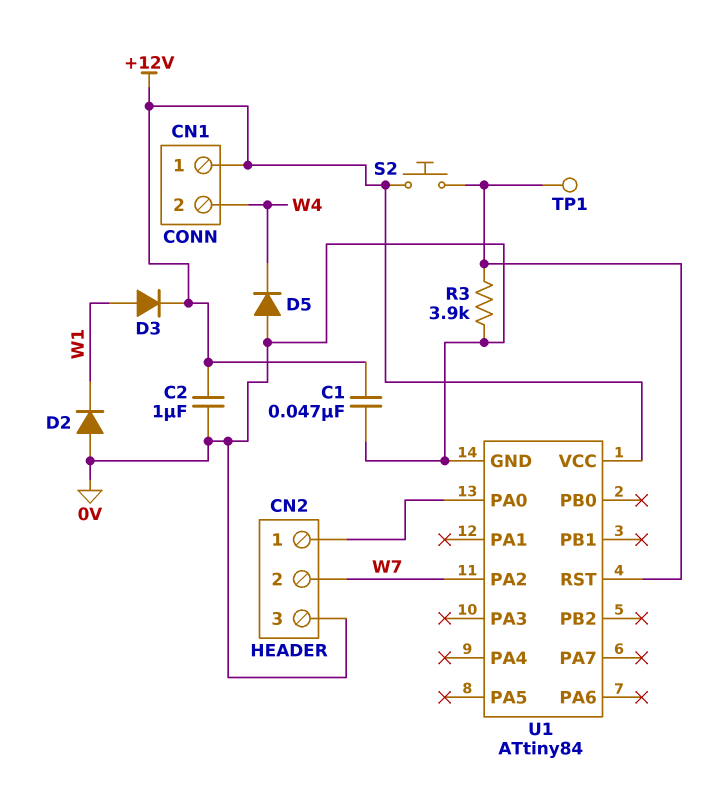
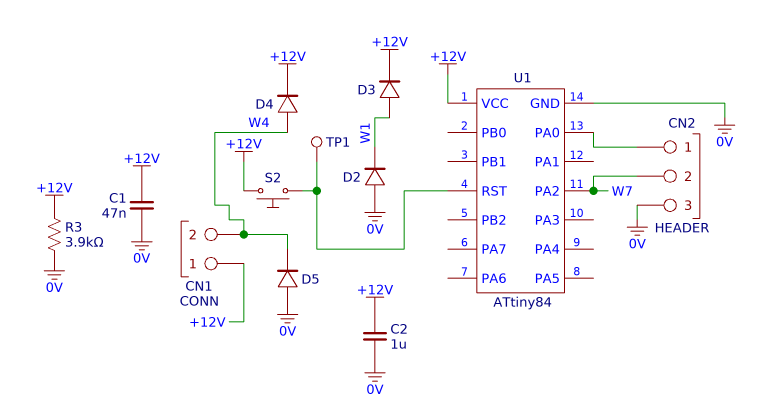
D4: none -> diode (A W4, K +12V)
R3: 3.9k (0V, U1/RST) -> 3.9k (+12V, 0V)

